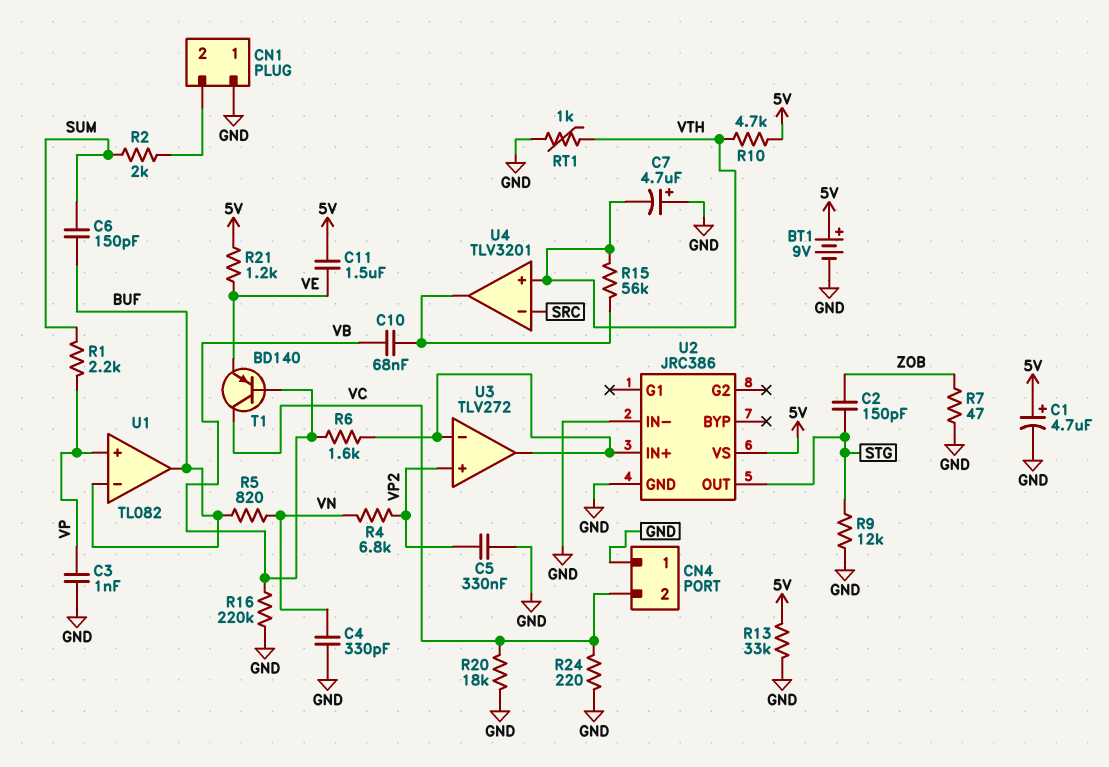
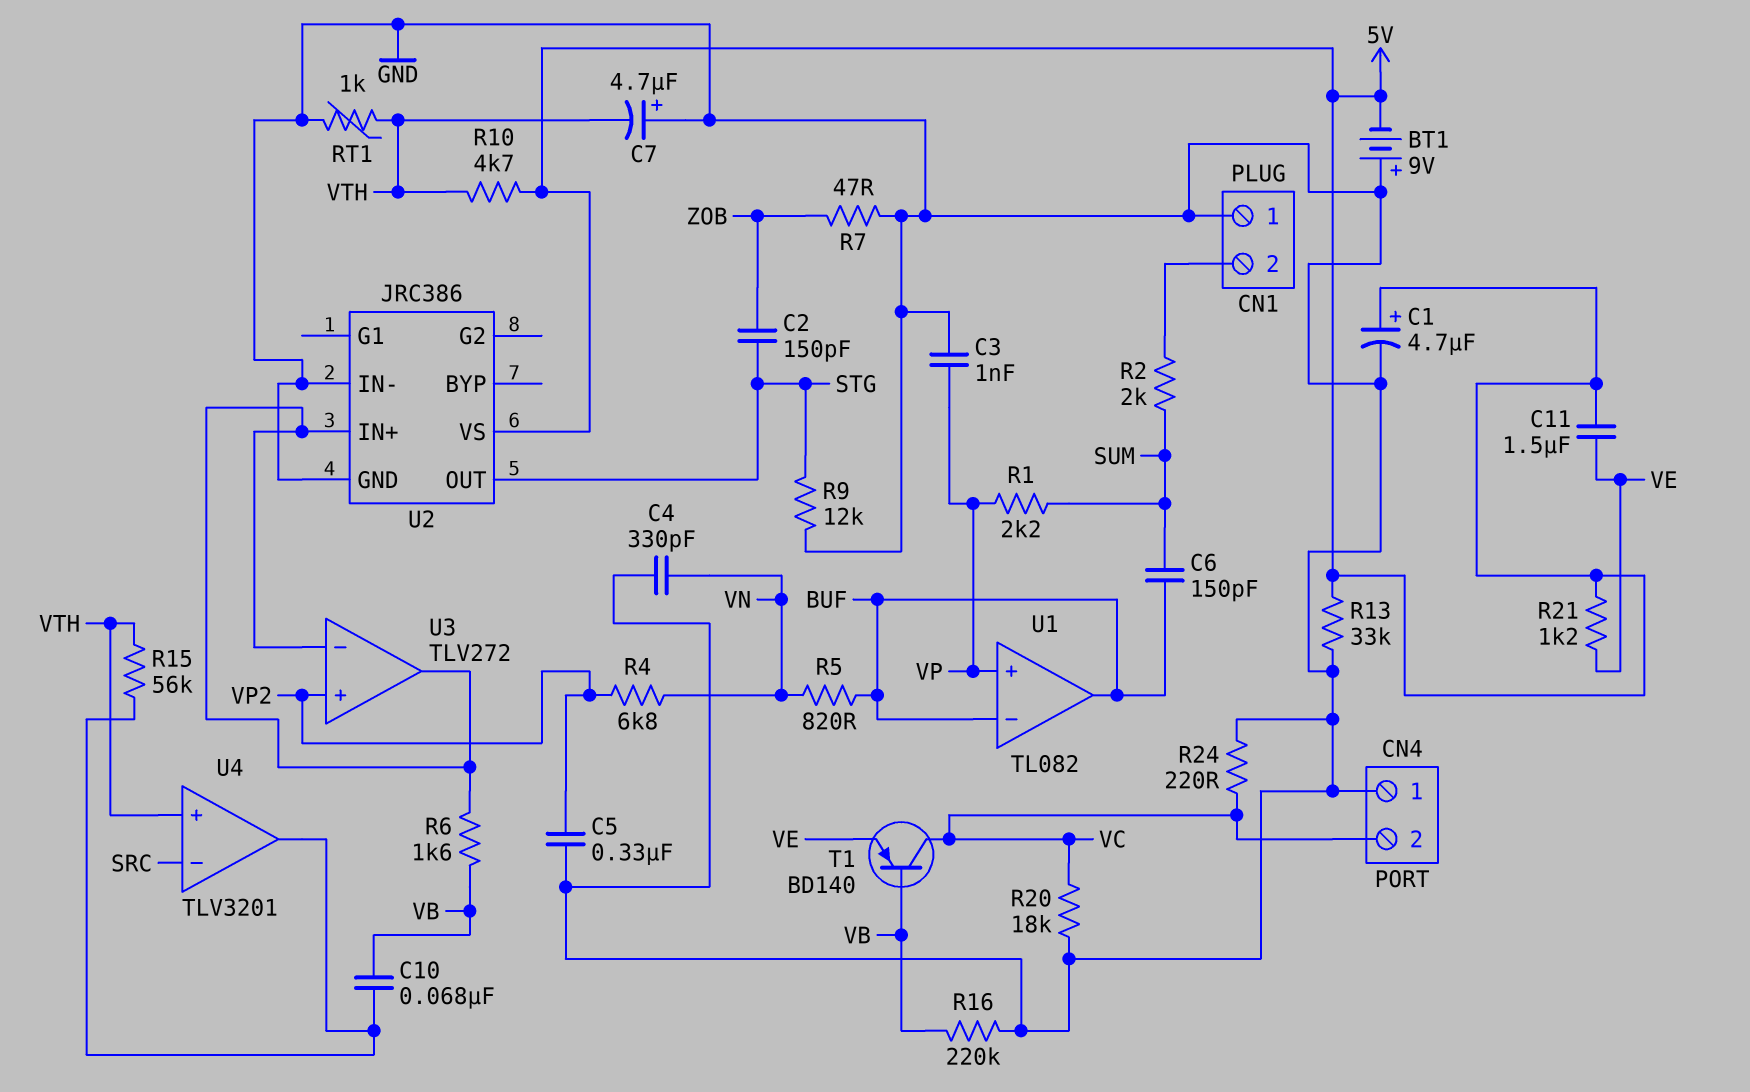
BT1: 9V (plus 5V, minus GND) -> 9V (plus GND, minus 5V)

